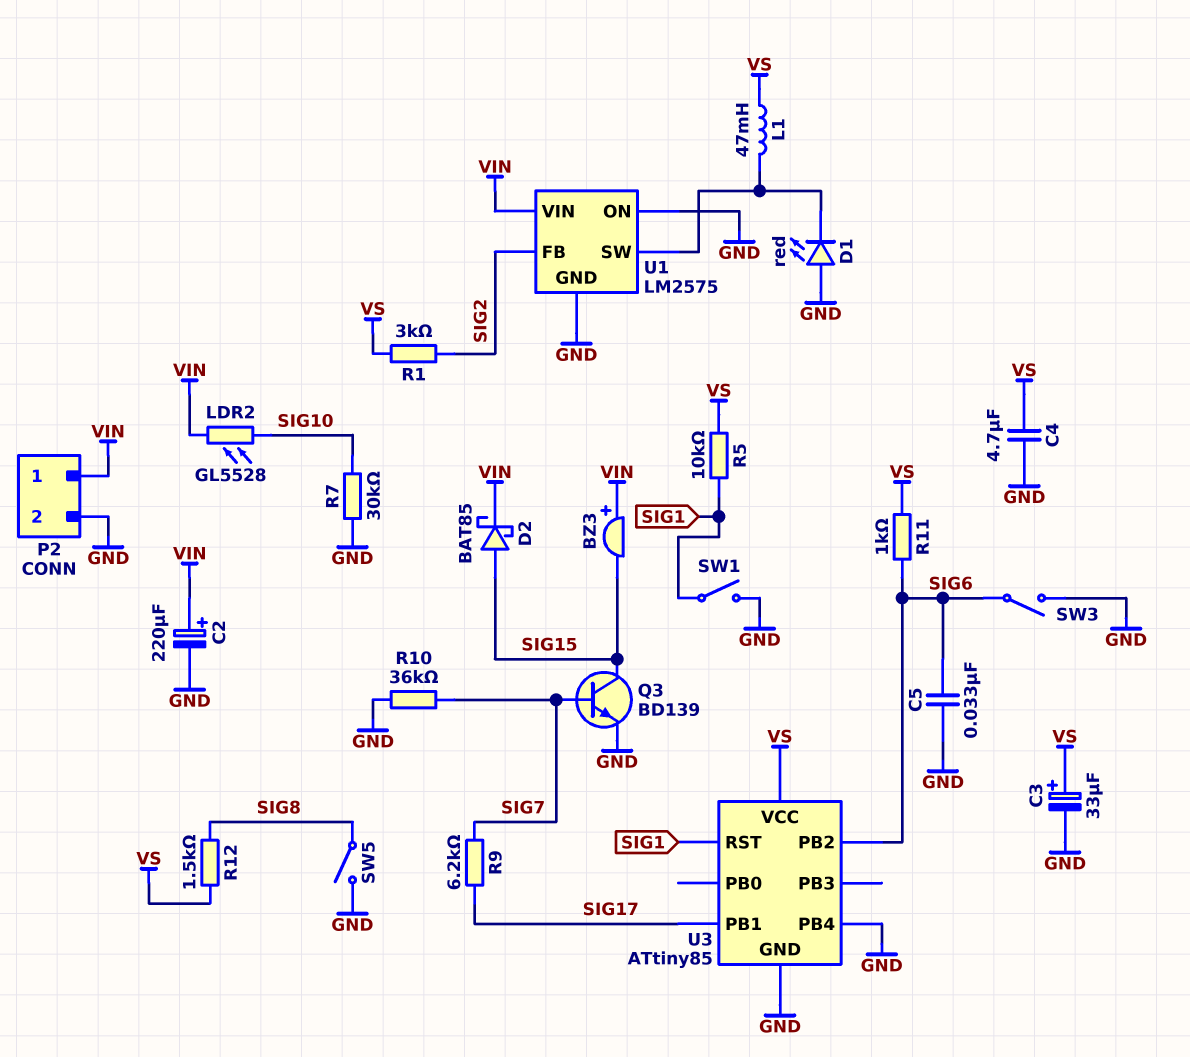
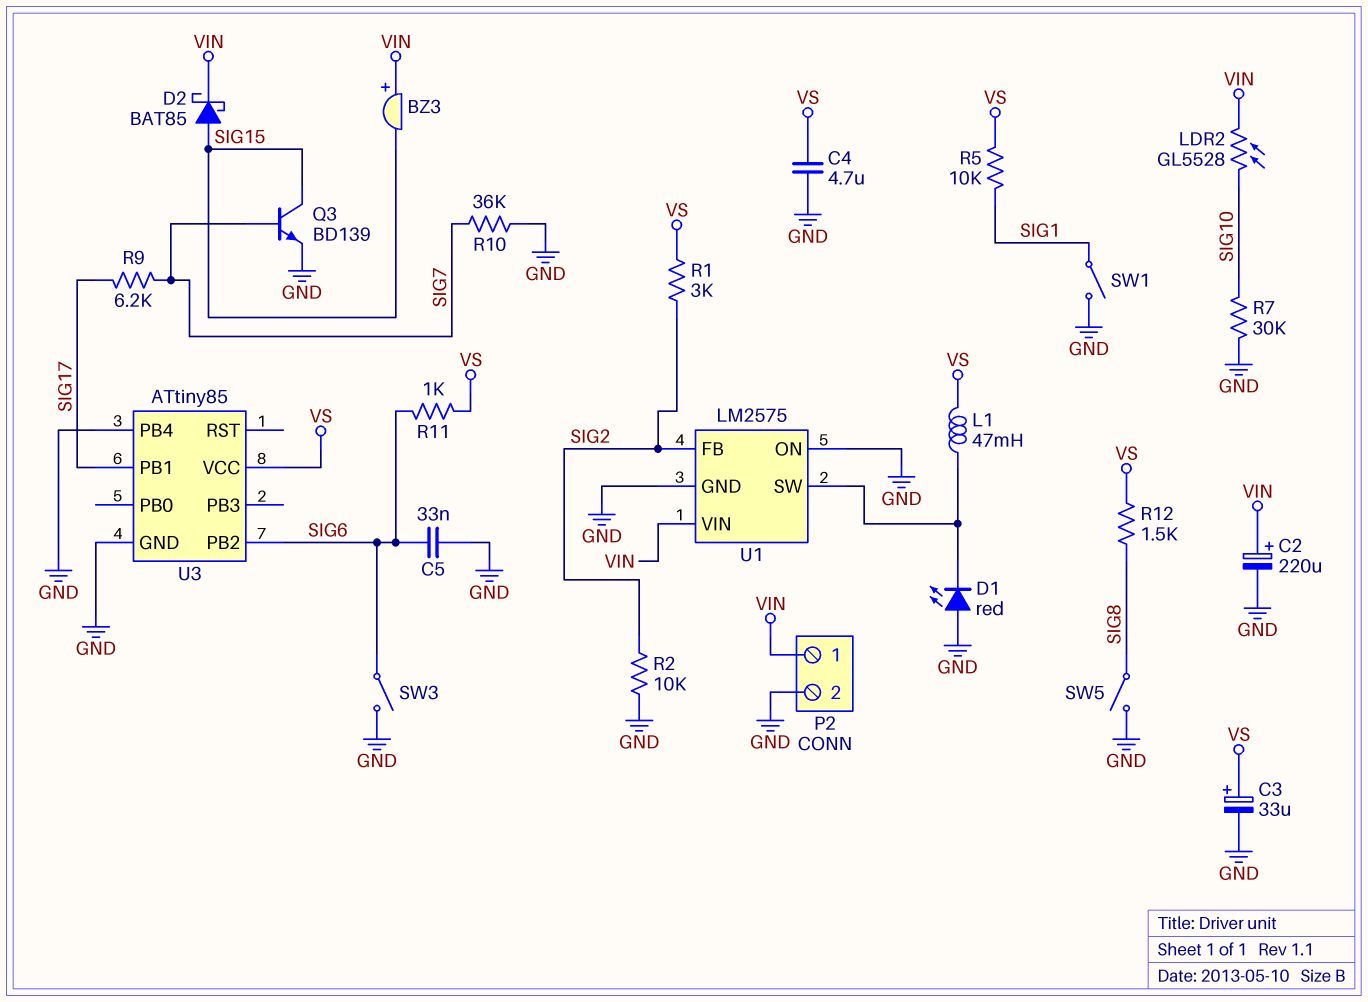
R2: none -> 10k (GND, SIG2)
U3 pin RST: SIG1 -> none

